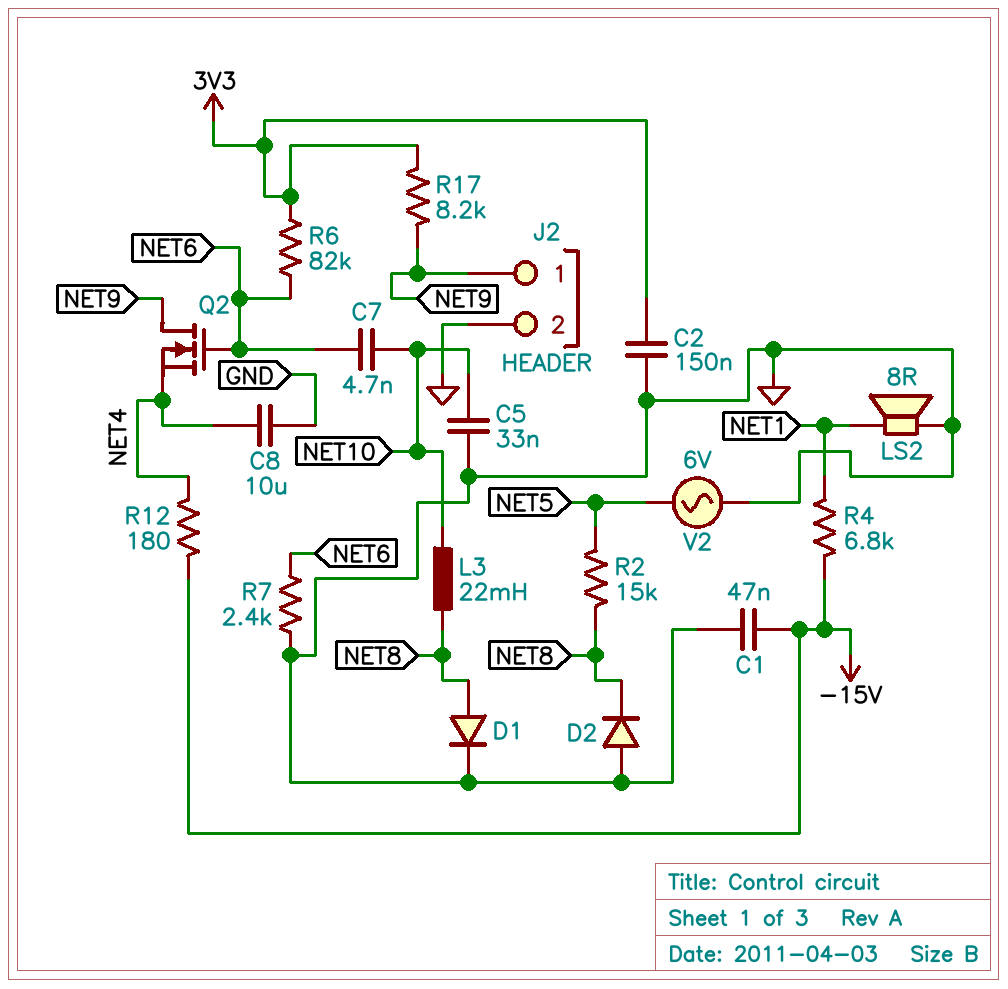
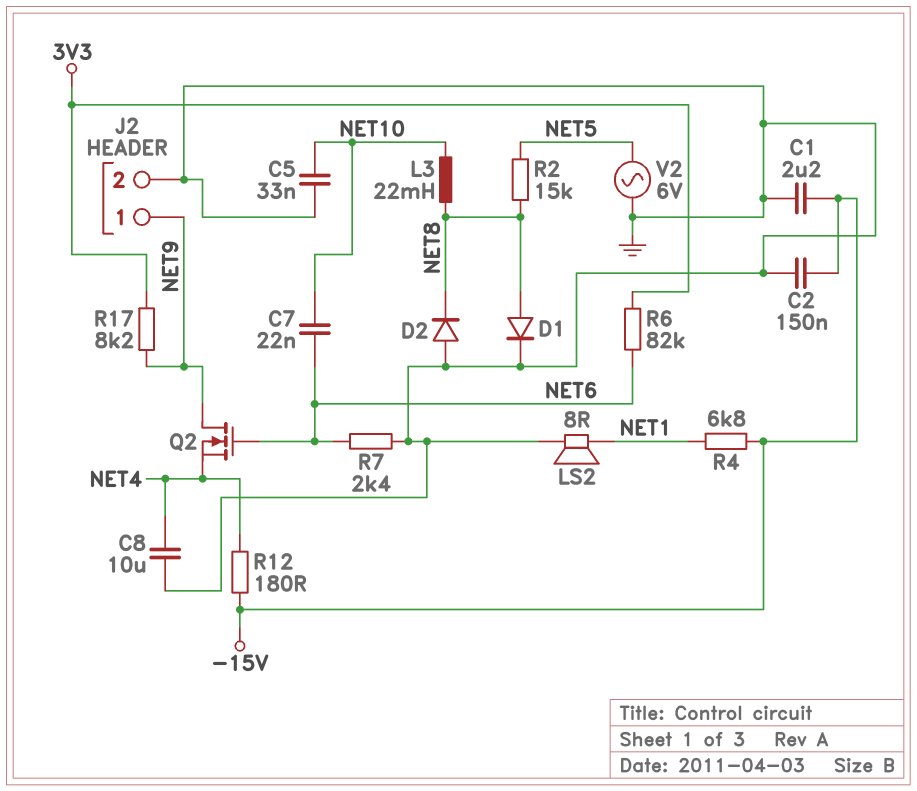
C1: 47nF (-15V, GND) -> 2.2uF (-15V, GND)
C2: 150nF (3V3, GND) -> 150nF (-15V, GND)
C7: 4.7nF (NET6, NET10) -> 22nF (NET6, NET10)

